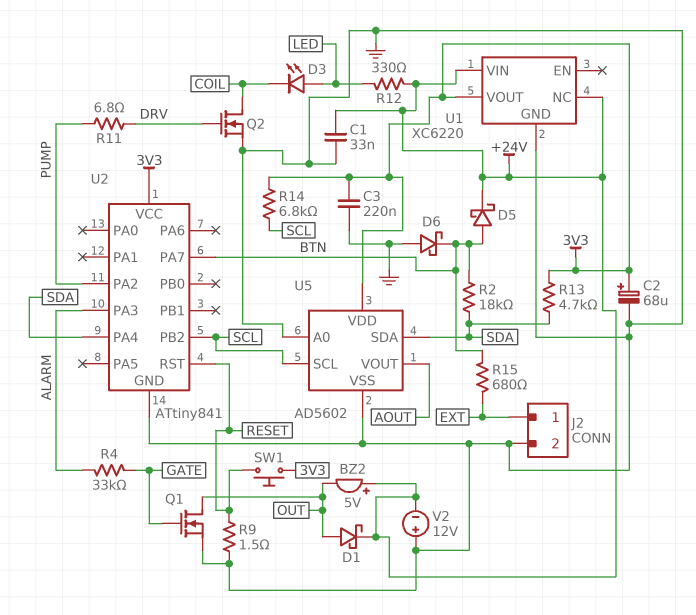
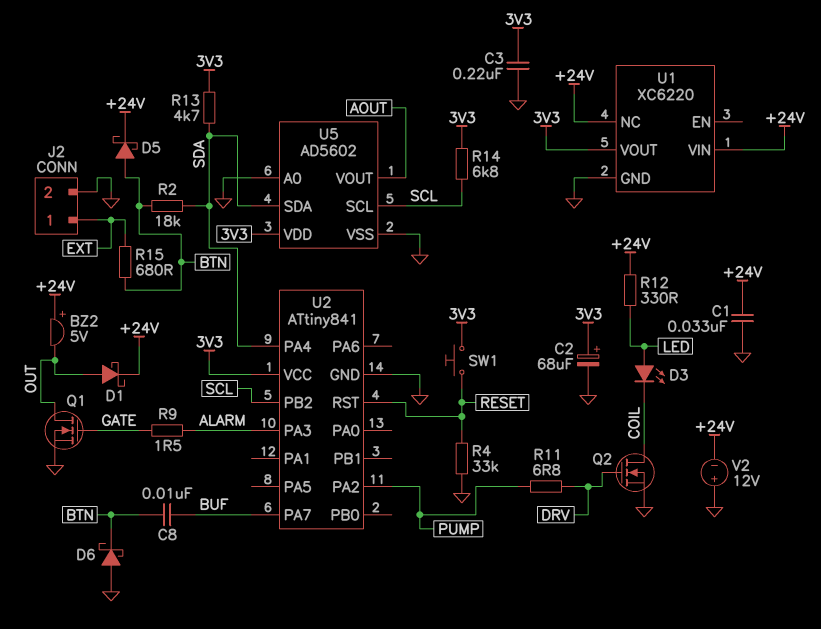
C8: none -> 10nF (BTN, BUF)
R4: 33k (ALARM, GATE) -> 33k (GND, RESET)
R9: 1.5 (GND, RESET) -> 1.5 (ALARM, GATE)
U2 pin PA7: BTN -> BUF

